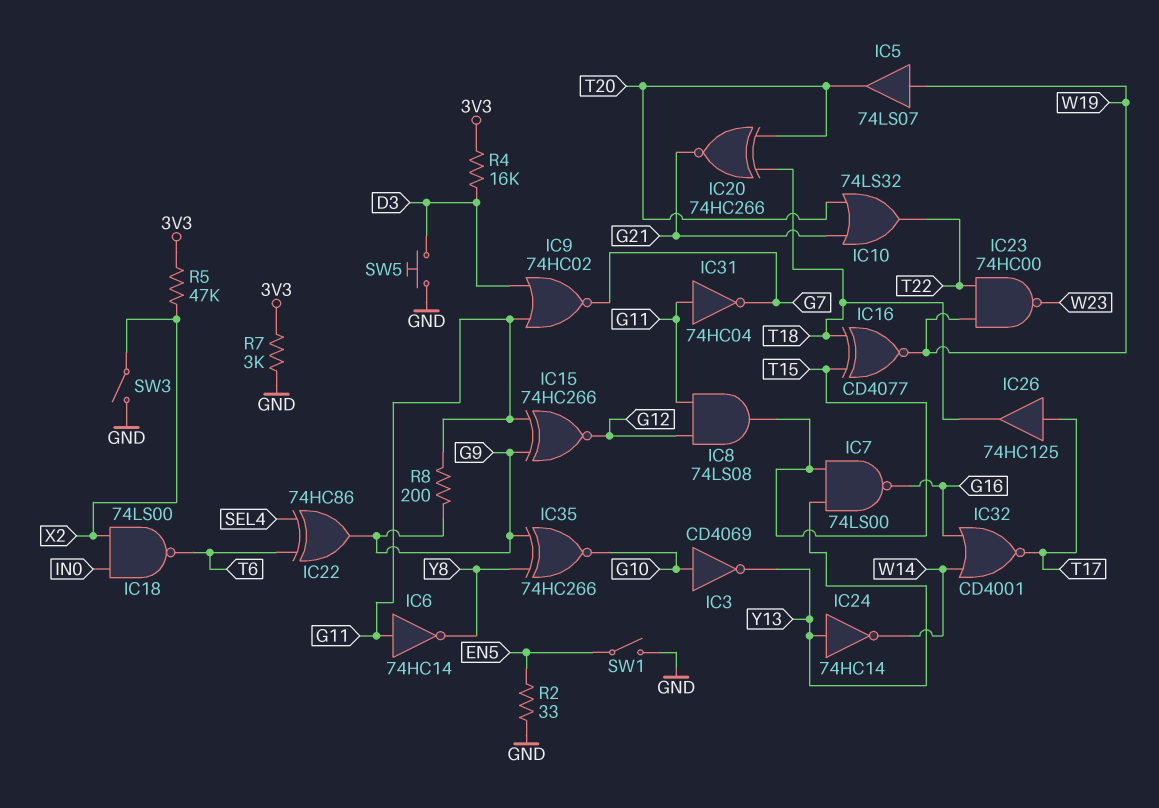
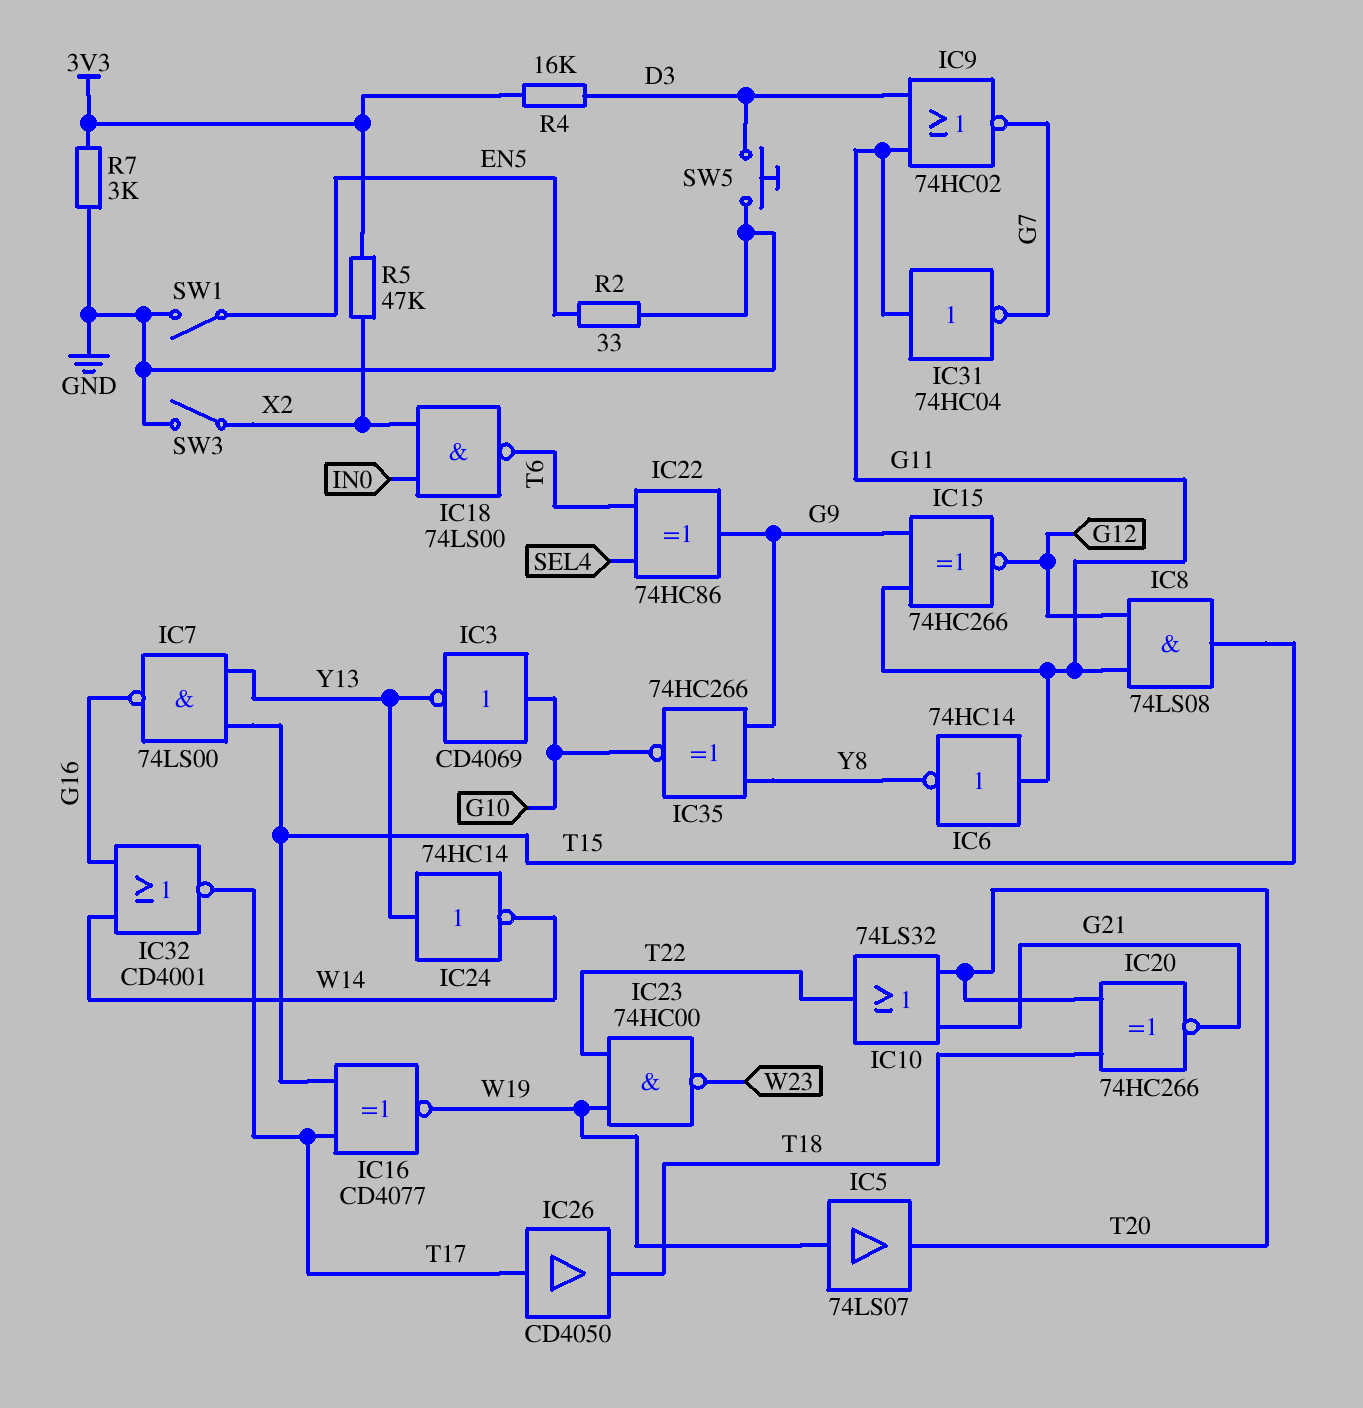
IC16: XNOR CD4077 (in T15, in T18, out W19) -> XNOR CD4077 (in T15, in T17, out W19)
IC26: buffer 74HC125 (in T17, out T18) -> buffer CD4050 (in T17, out T18)
R8: 200 (G9, G11) -> none

